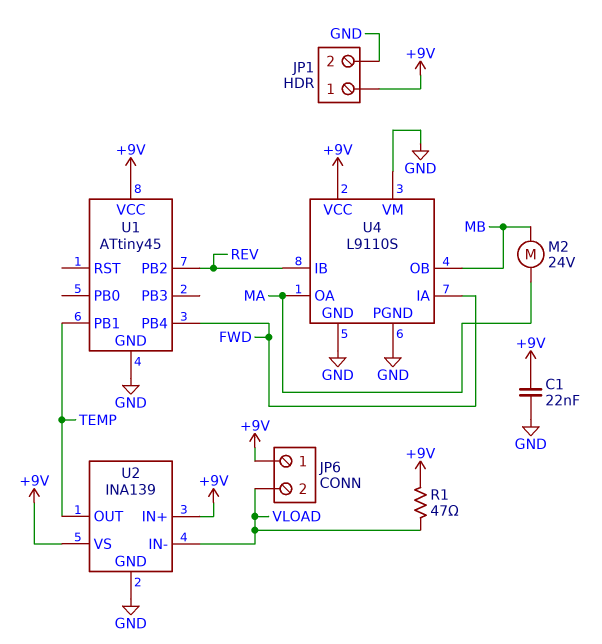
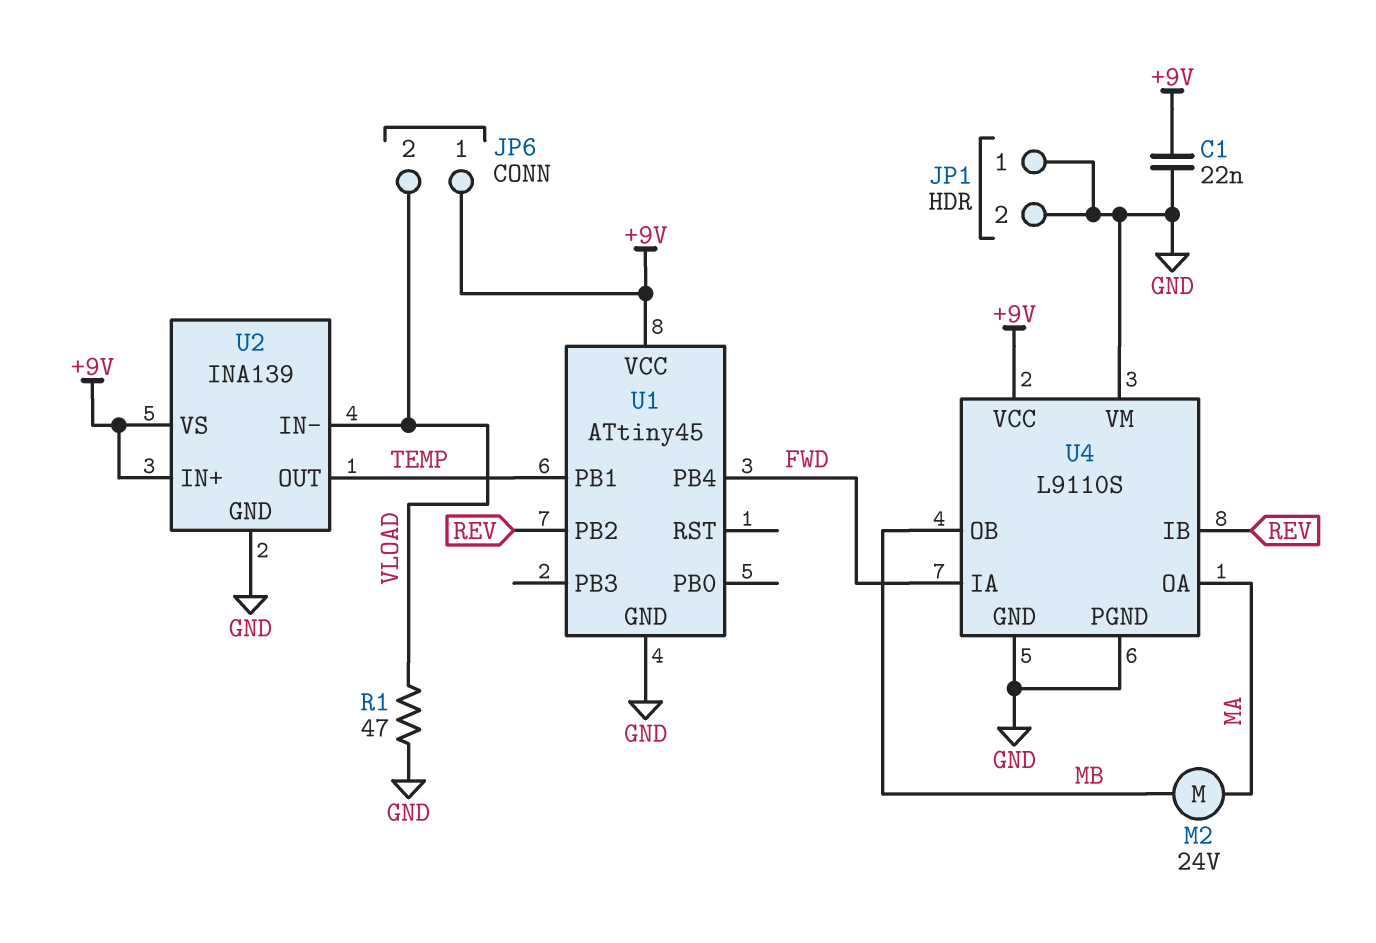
JP1 pin 1: +9V -> GND
R1: 47 (+9V, VLOAD) -> 47 (GND, VLOAD)

